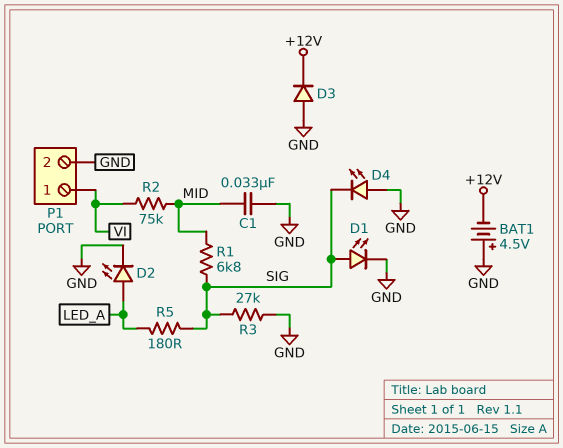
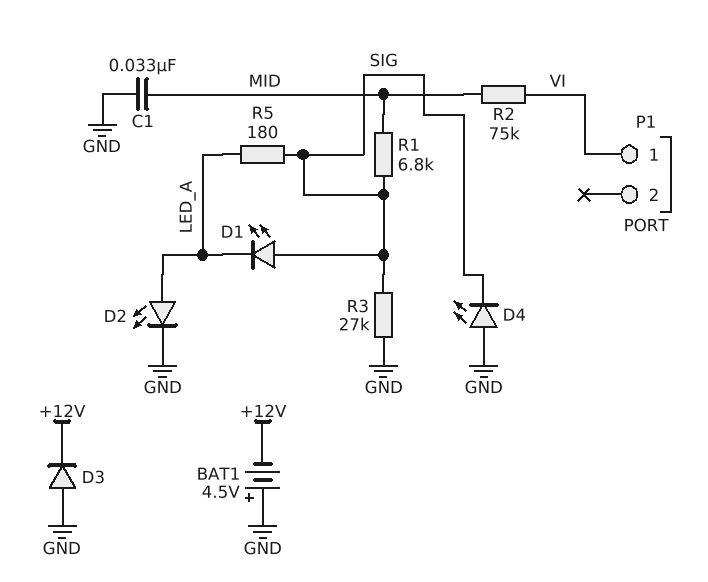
D1: LED (A SIG, K GND) -> LED (A SIG, K LED_A)
P1 pin 2: GND -> none

